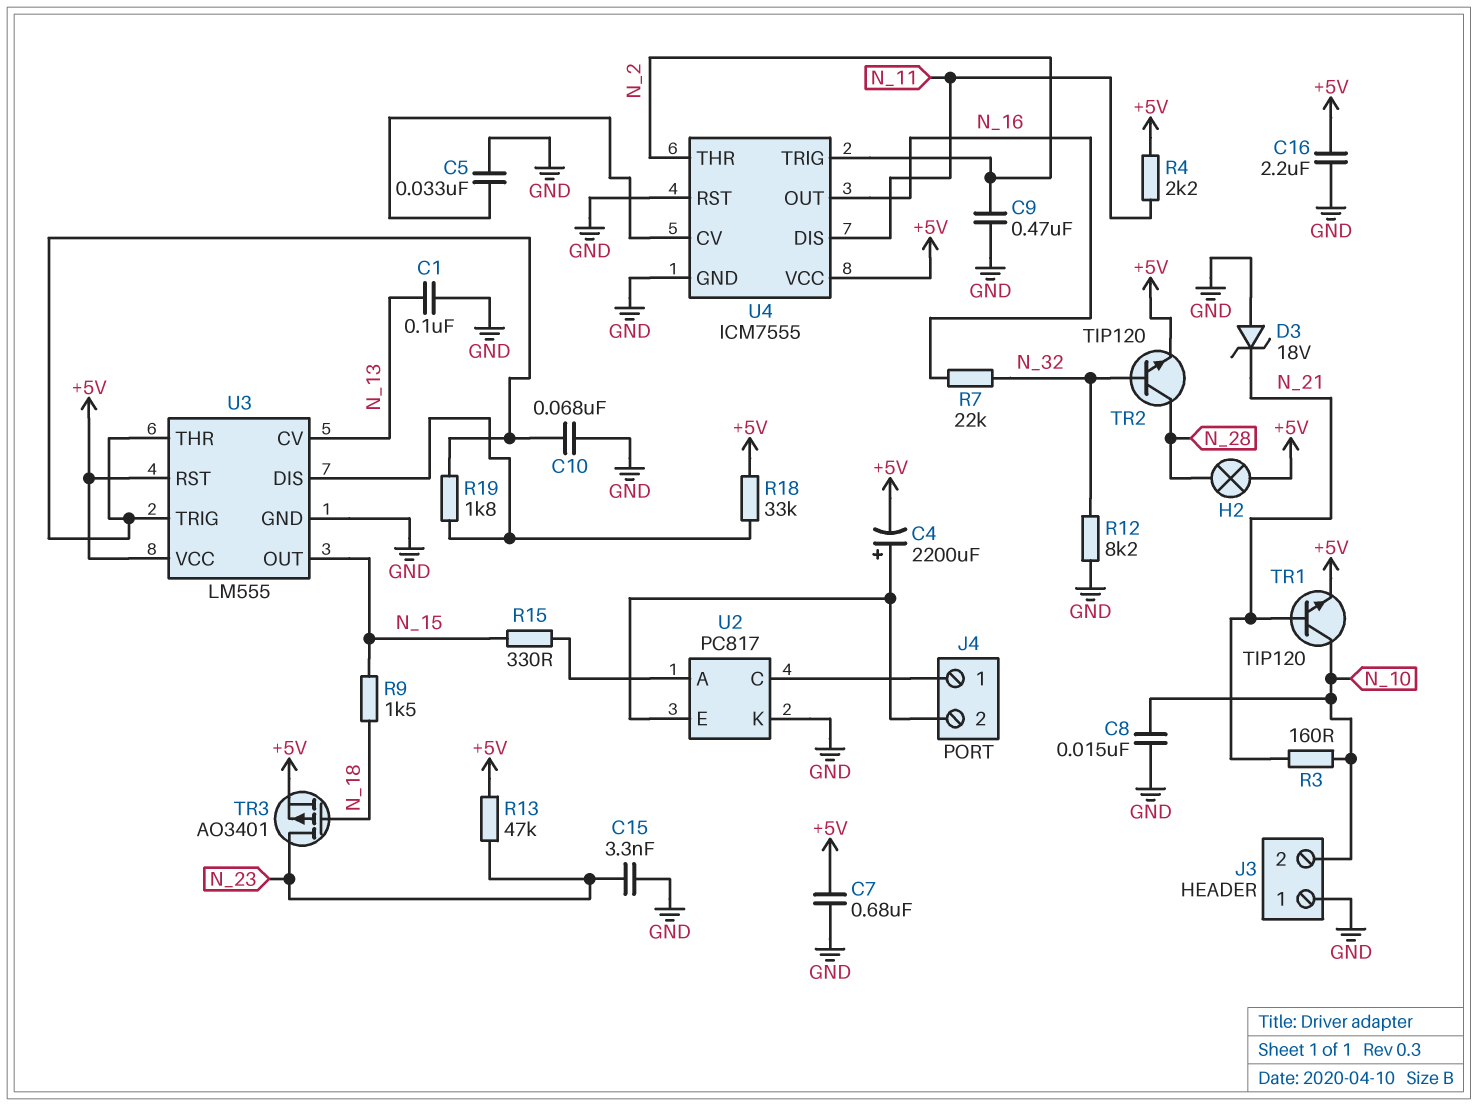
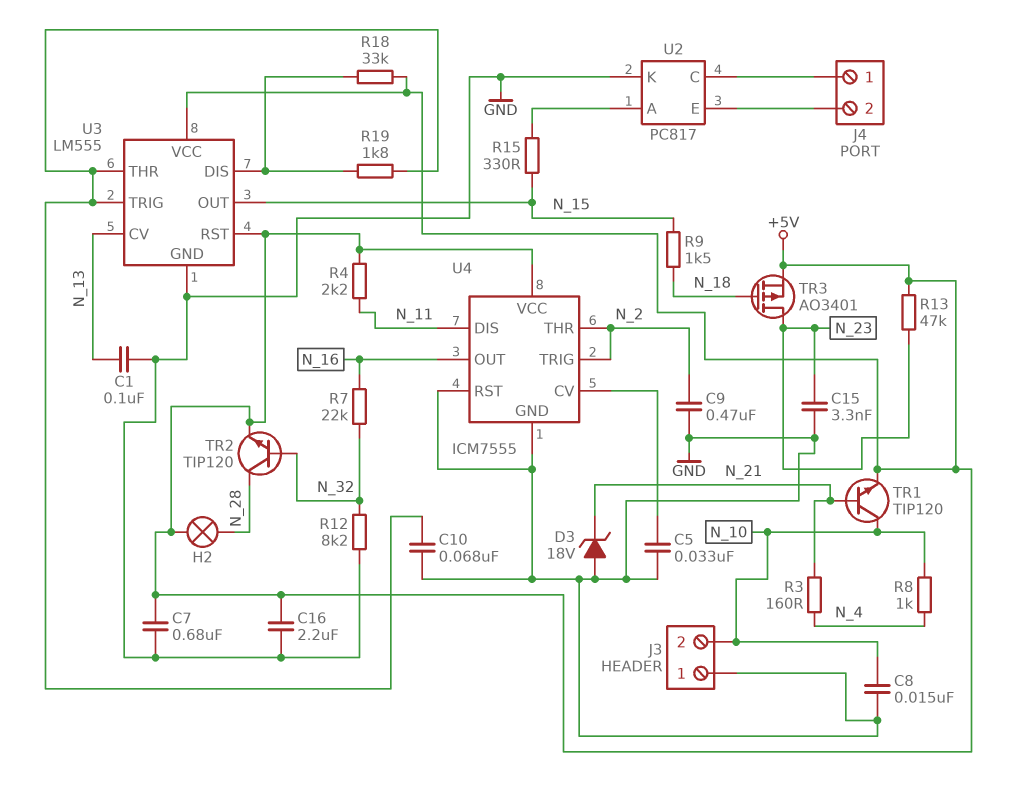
C4: 2200uF (plus J4/2, minus +5V) -> none
R3: 160 (N_10, N_21) -> 160 (N_4, N_21)
R8: none -> 1k (N_4, N_10)

